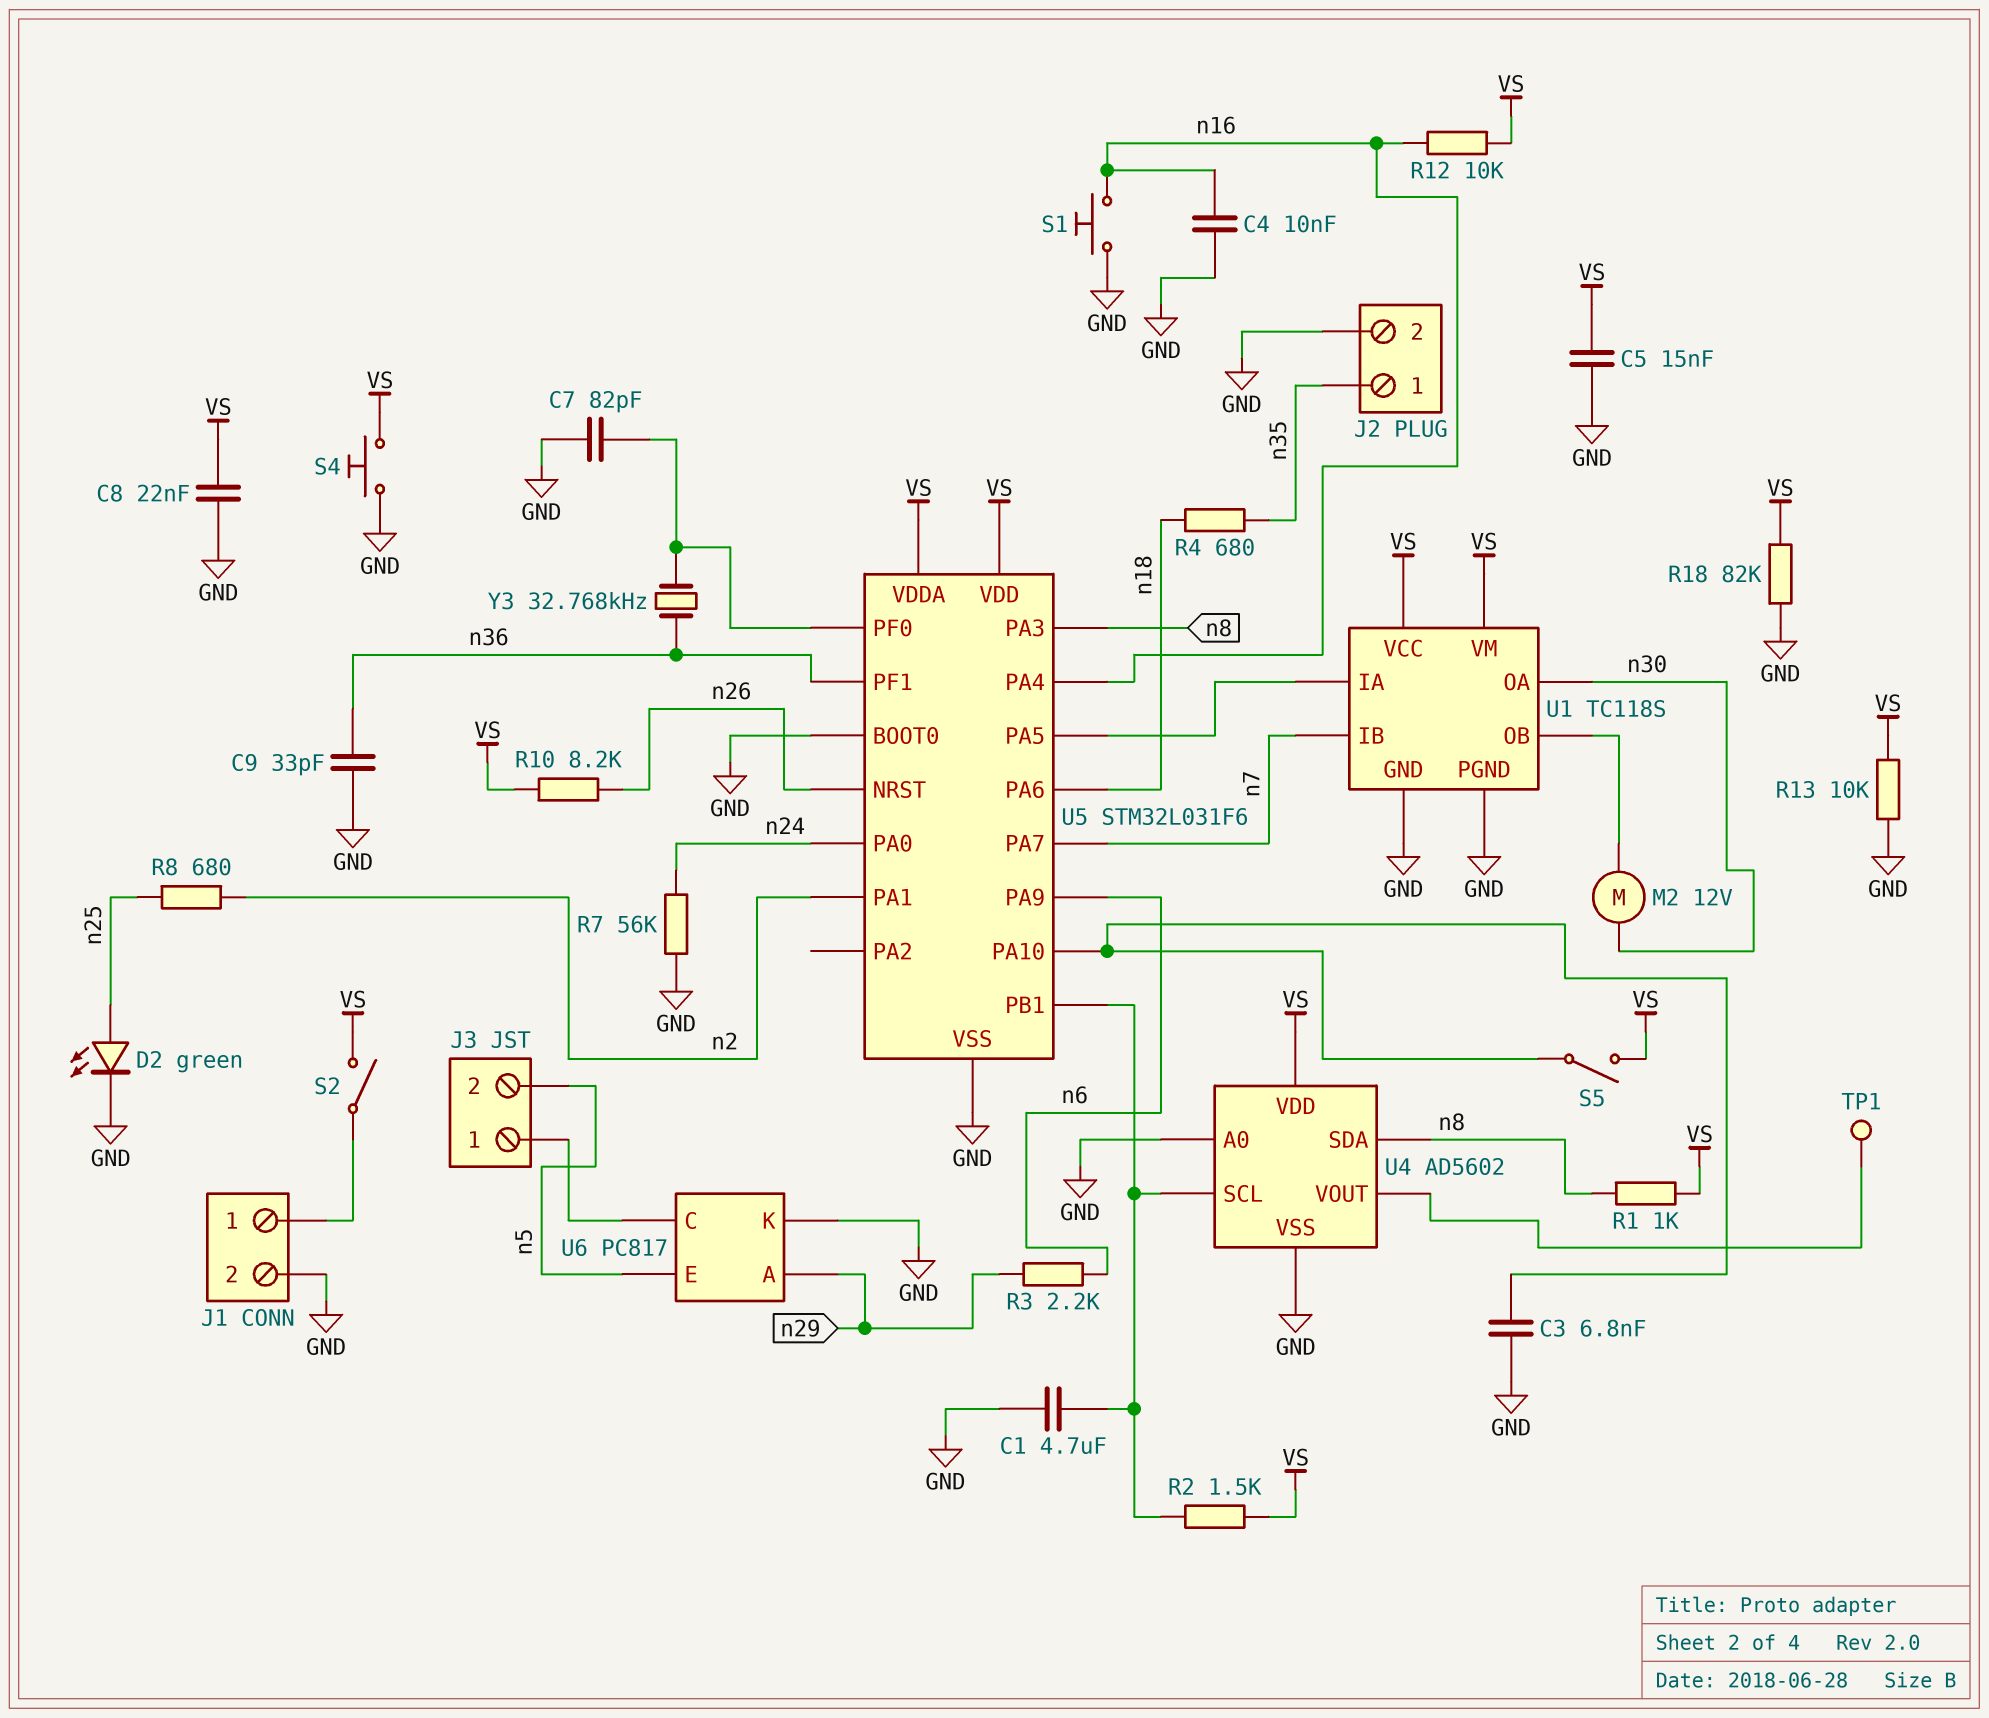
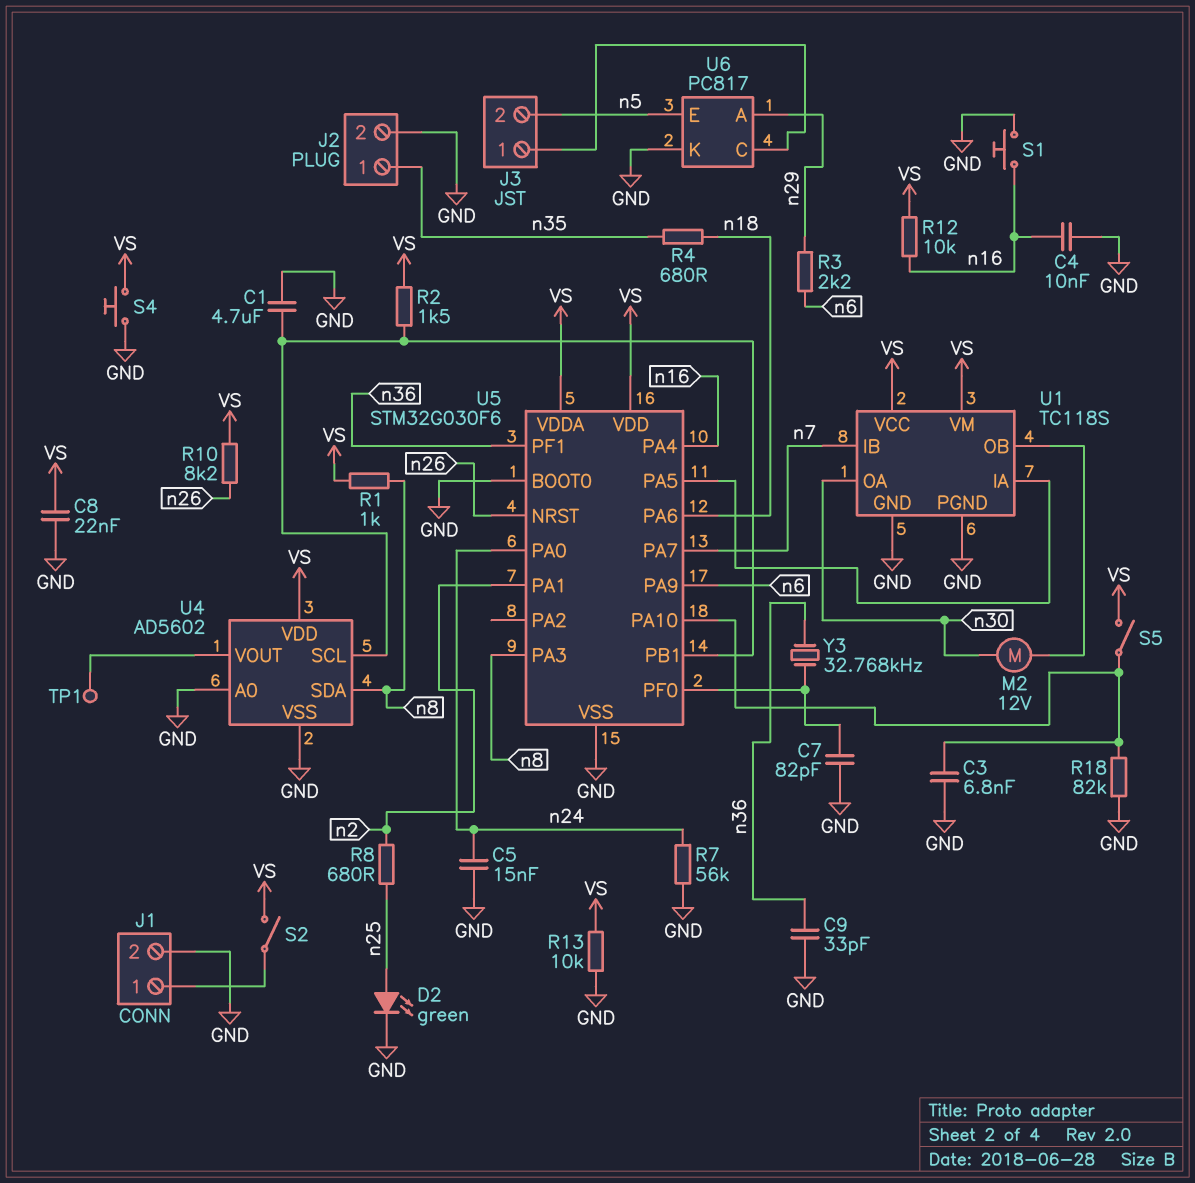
C5: 15nF (GND, VS) -> 15nF (GND, n24)
R18: 82k (GND, VS) -> 82k (GND, U5/PA10)
U5: STM32L031F6 -> STM32G030F6

